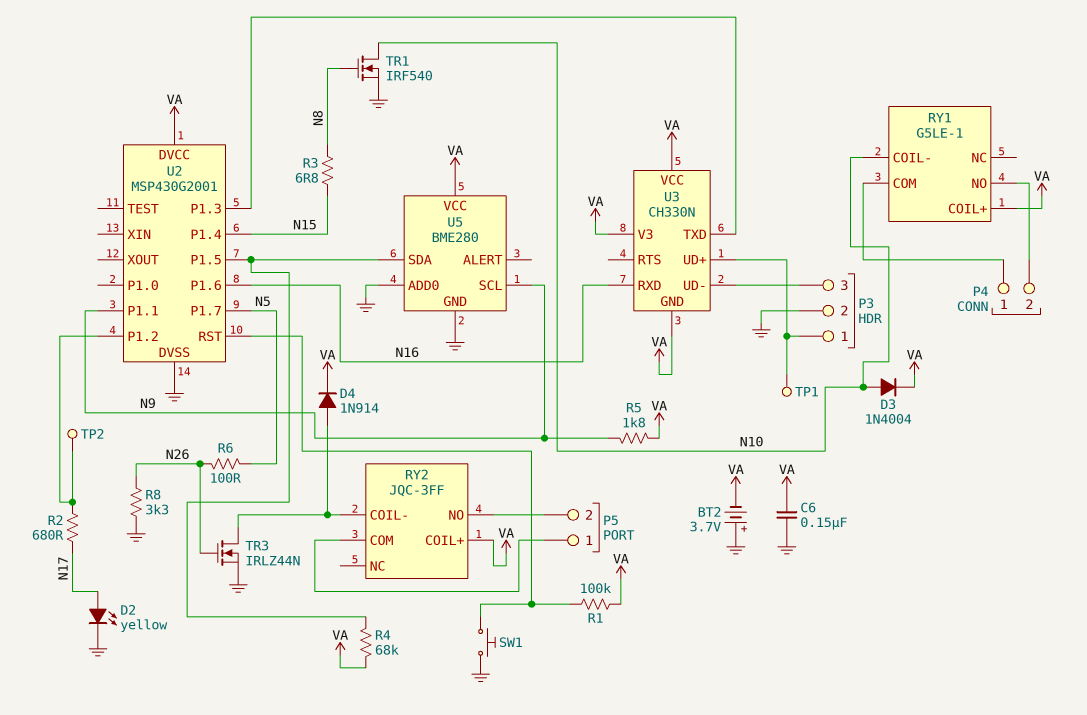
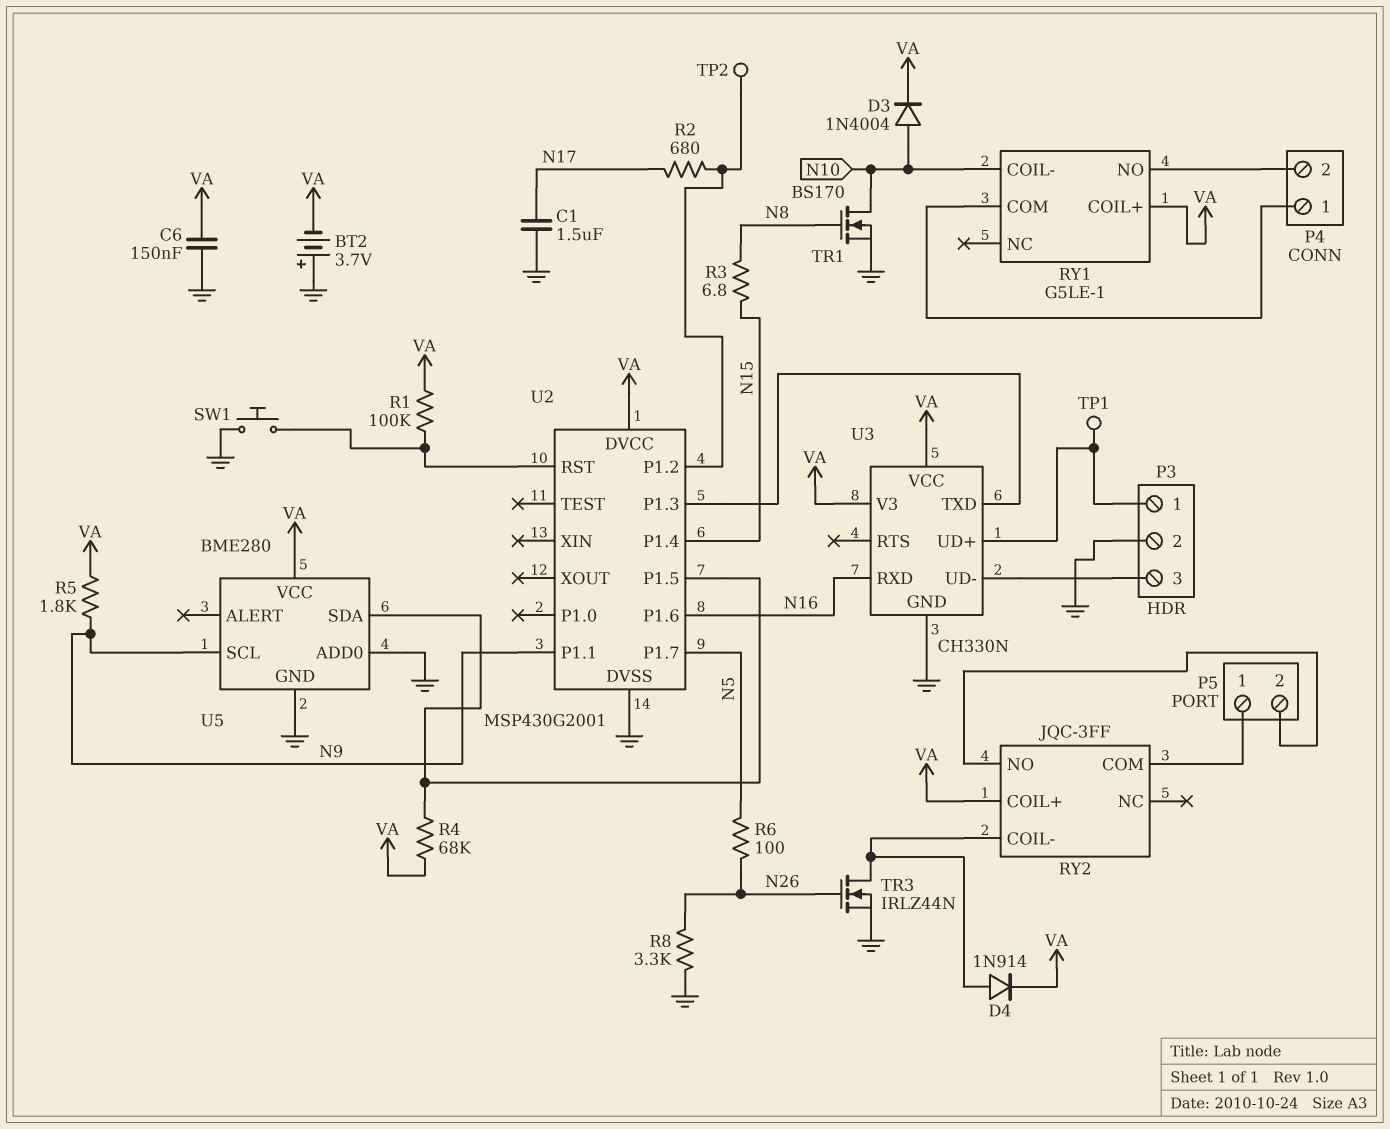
C1: none -> 1.5uF (GND, N17)
D2: LED yellow (A N17, K GND) -> none
TR1: NMOS IRF540 (G N8, D N10, S GND) -> NMOS BS170 (G N8, D N10, S GND)
U3 pin GND: VA -> GND

